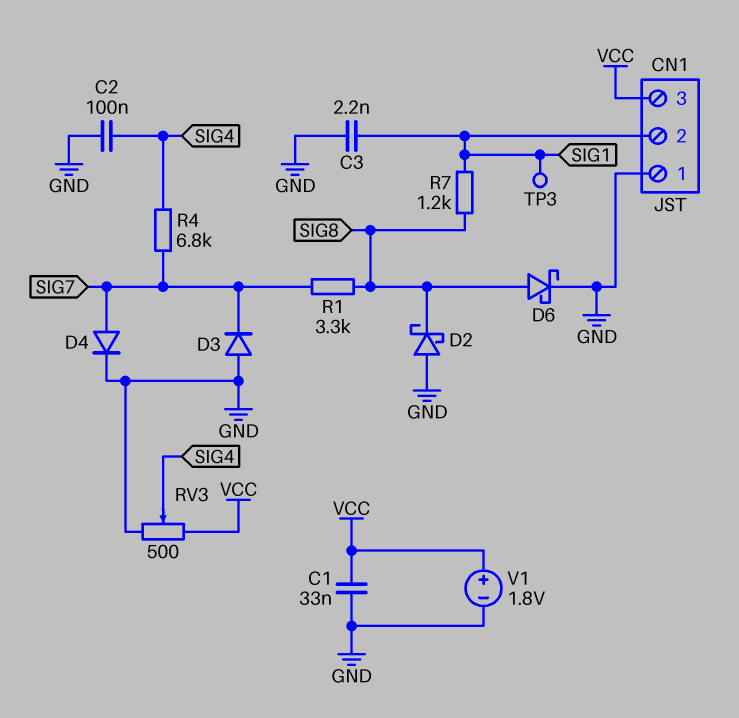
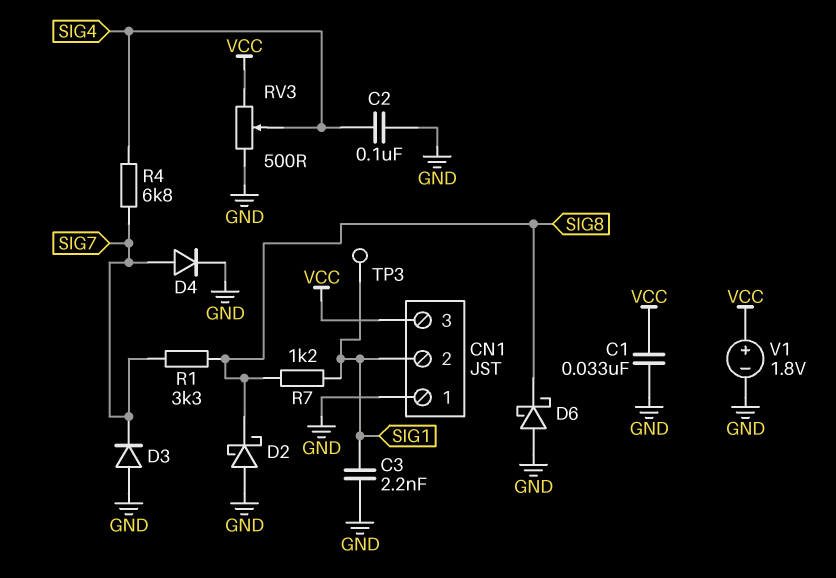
D6: schottky (A SIG8, K GND) -> schottky (A GND, K SIG8)

